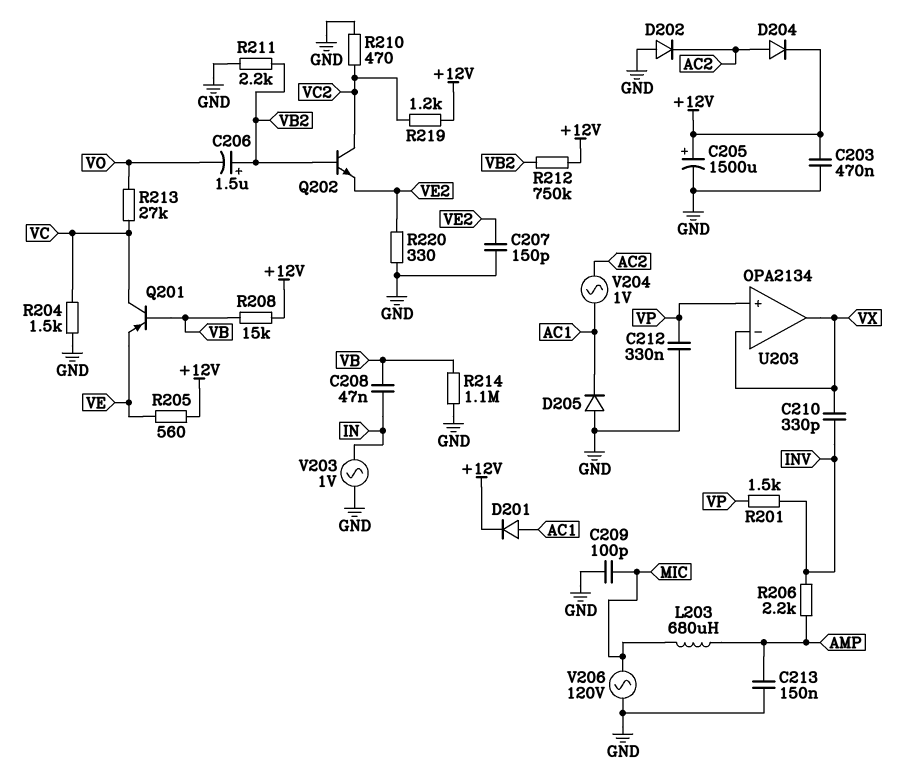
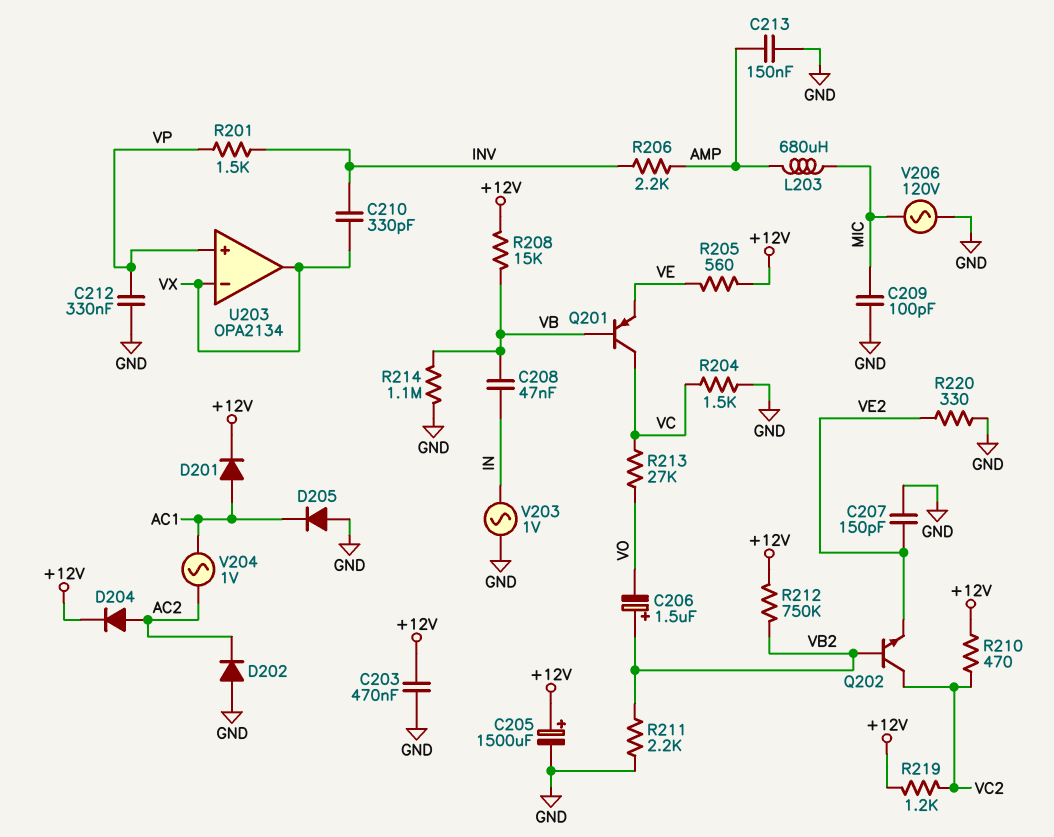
R210: 470 (GND, VC2) -> 470 (+12V, VC2)

